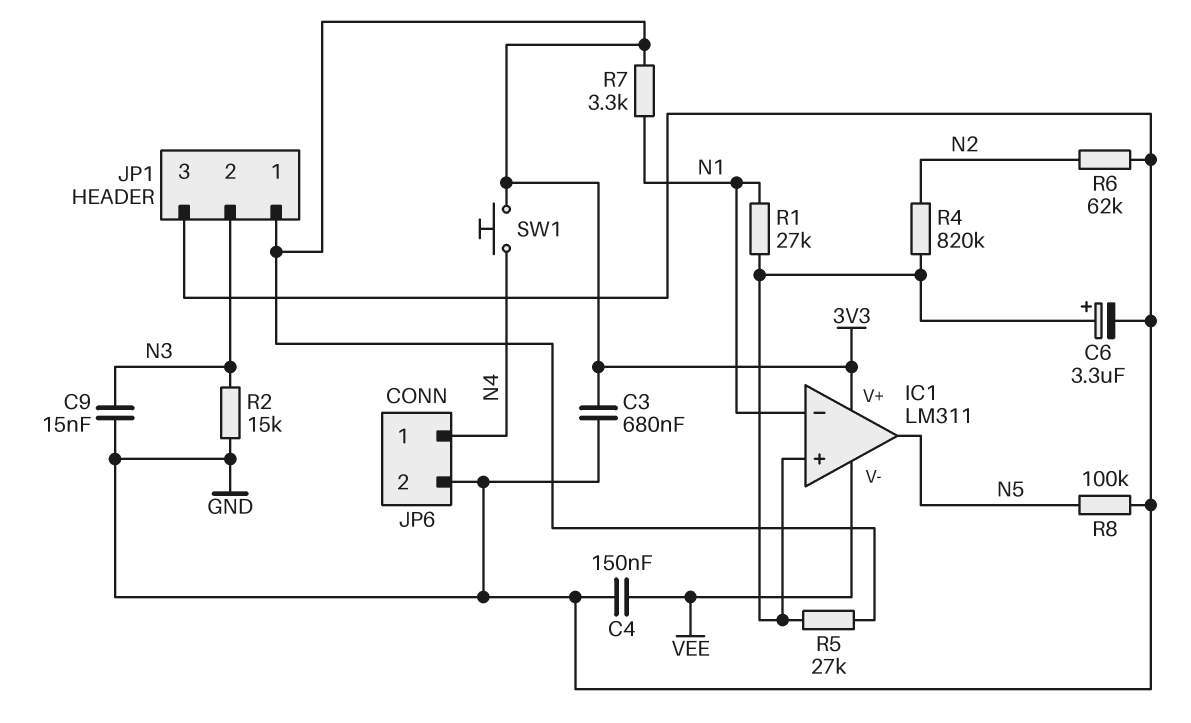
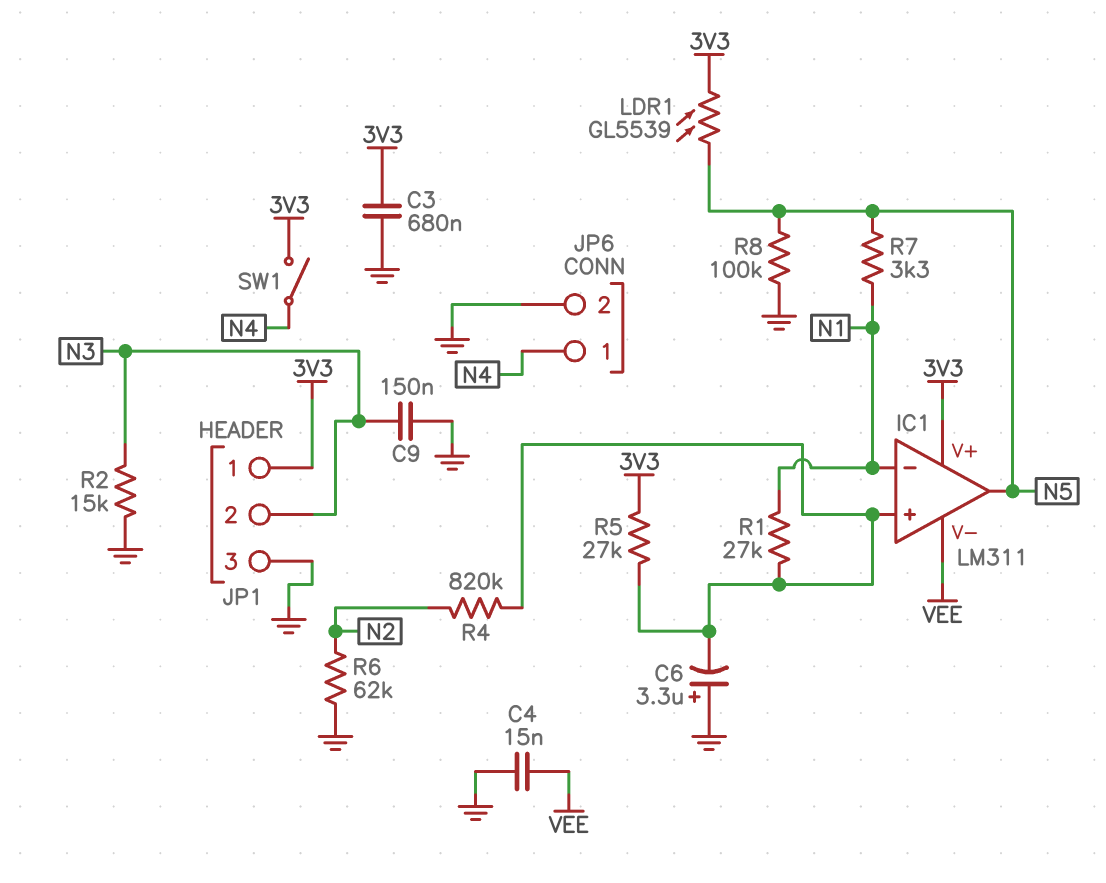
C4: 150nF (GND, VEE) -> 15nF (GND, VEE)
C6: 3.3uF (plus IC1/in+, minus GND) -> 3.3uF (plus GND, minus IC1/in+)
C9: 15nF (GND, N3) -> 150nF (GND, N3)
LDR1: none -> GL5539 (3V3, N5)
R7: 3.3k (3V3, N1) -> 3.3k (N1, N5)
SW1: button (3V3, N4) -> switch (3V3, N4)

